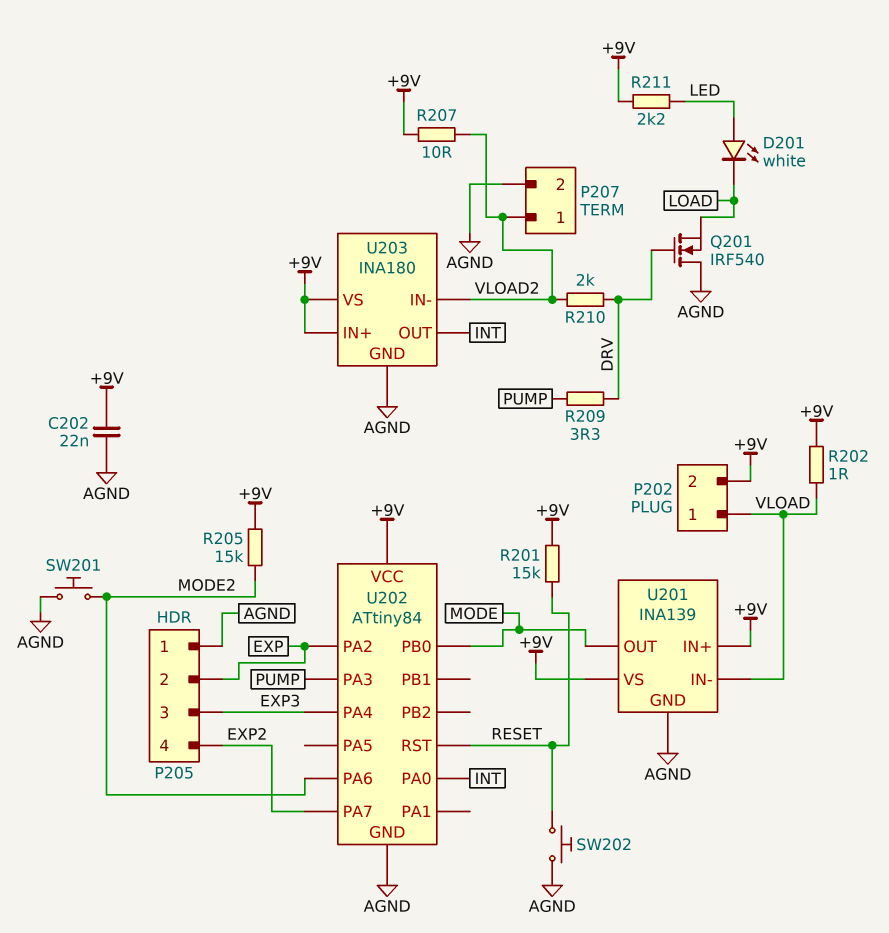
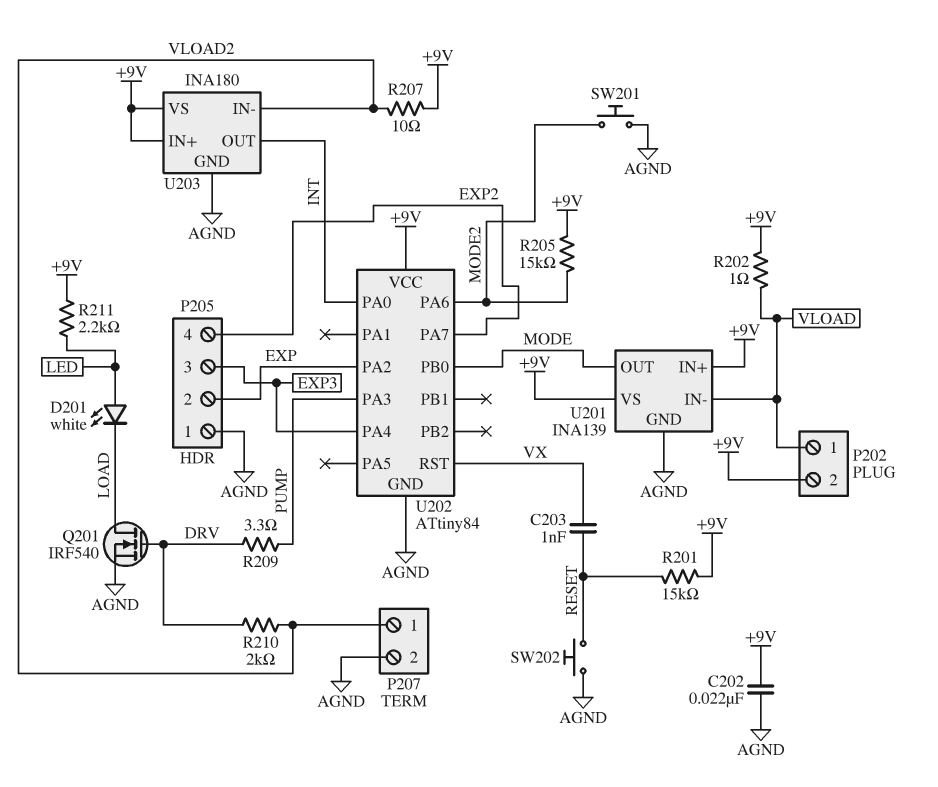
C203: none -> 1nF (RESET, VX)
Q201: NMOS IRF540 (G DRV, D AGND, S LOAD) -> NMOS IRF540 (G DRV, D LOAD, S AGND)
U202 pin RST: RESET -> VX

